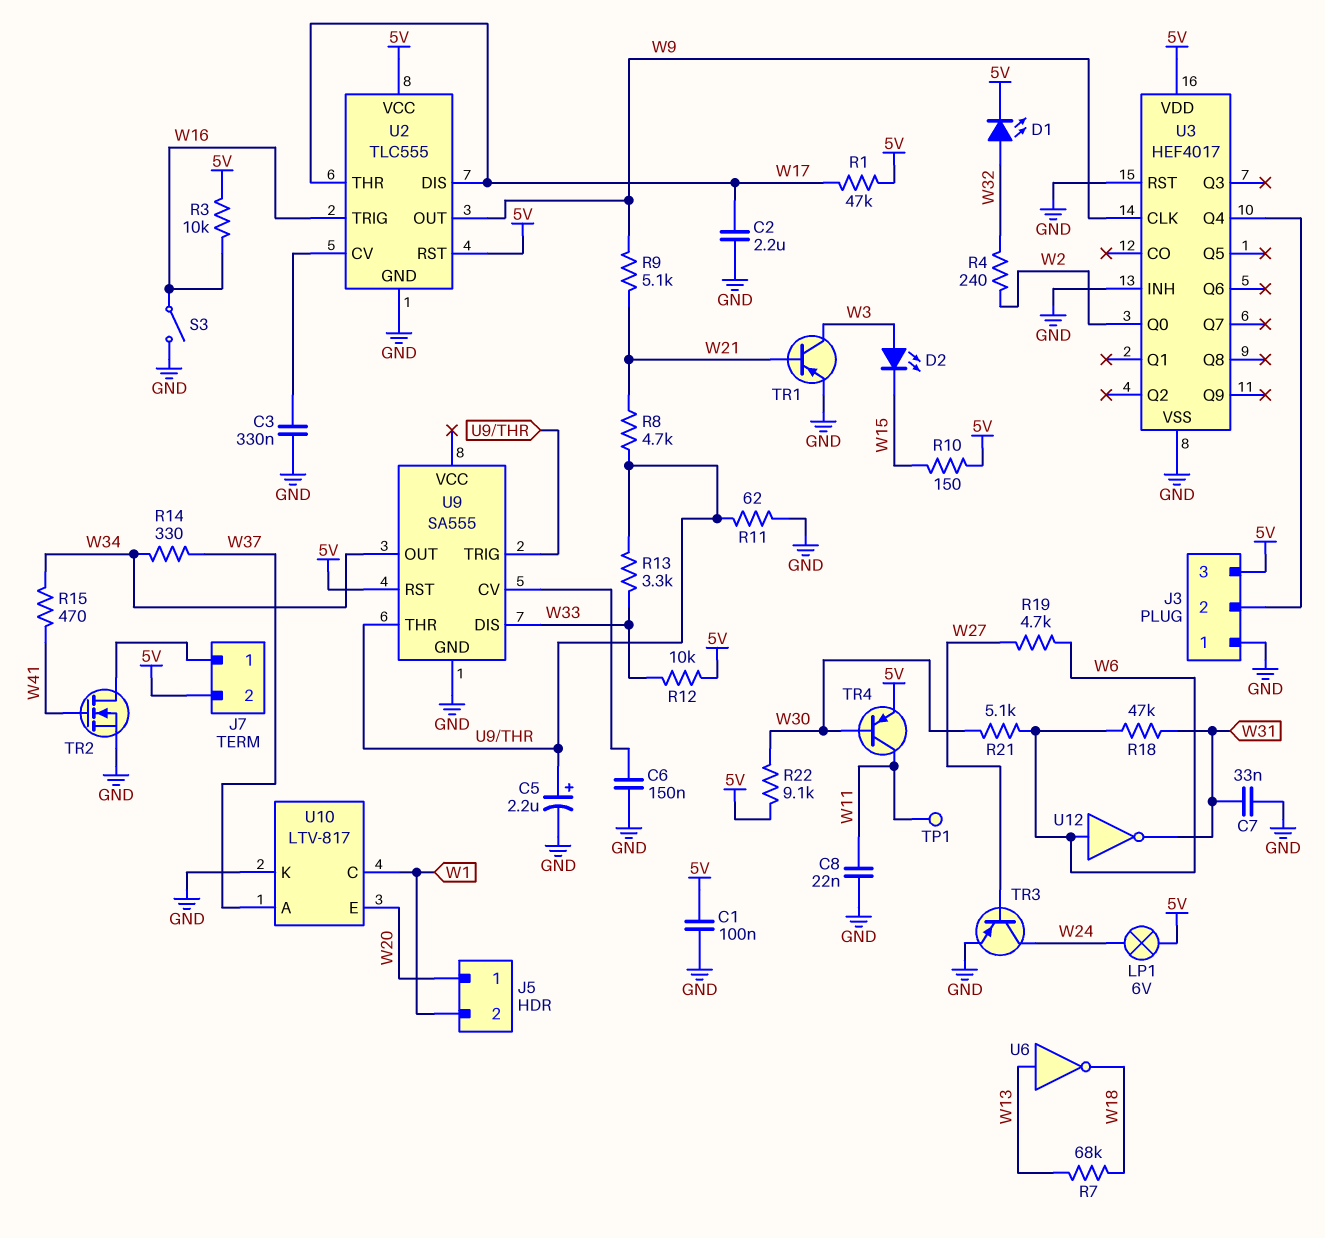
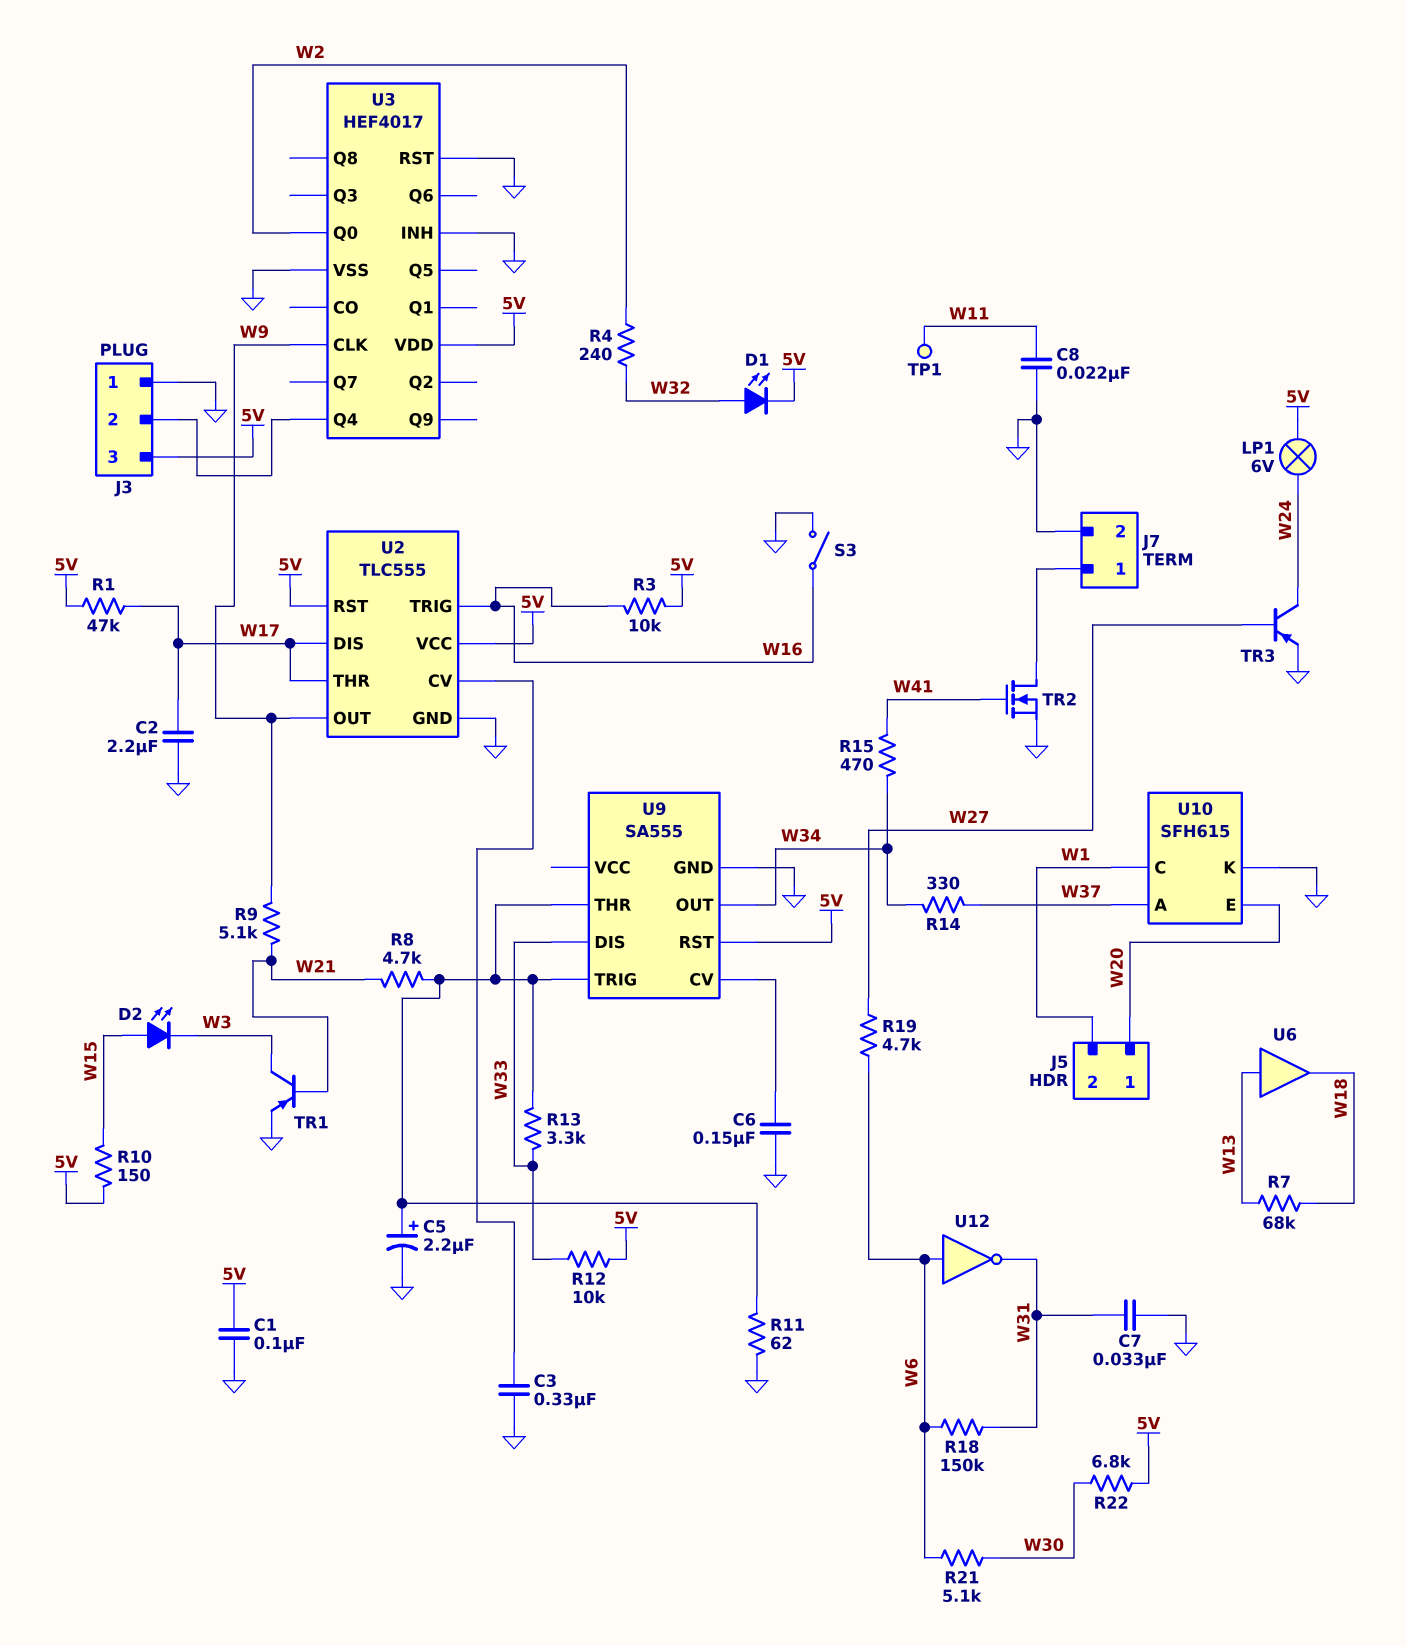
D2: LED (A W3, K W15) -> LED (A W15, K W3)
J7 pin 2: 5V -> GND
R18: 47k (W6, W31) -> 150k (W6, W31)
R22: 9.1k (5V, W30) -> 6.8k (5V, W30)
TR4: PNP (B W30, C W11, E 5V) -> none
U6: NOT (in W13, out W18) -> buffer (in W13, out W18)
U10: LTV-817 -> SFH615

